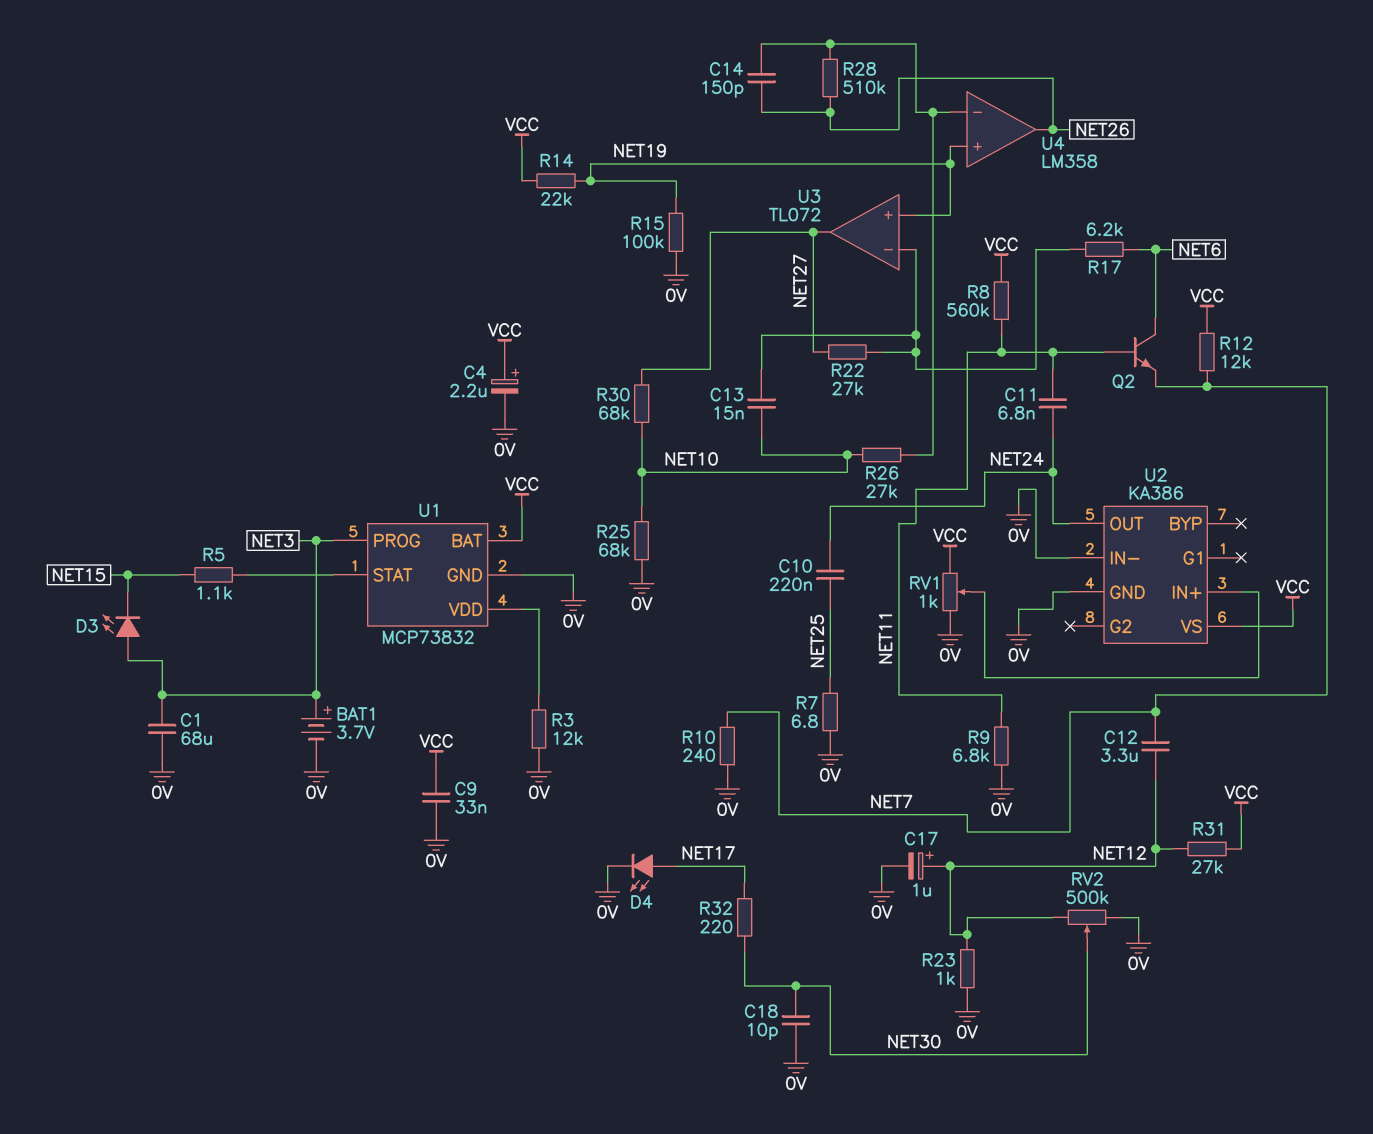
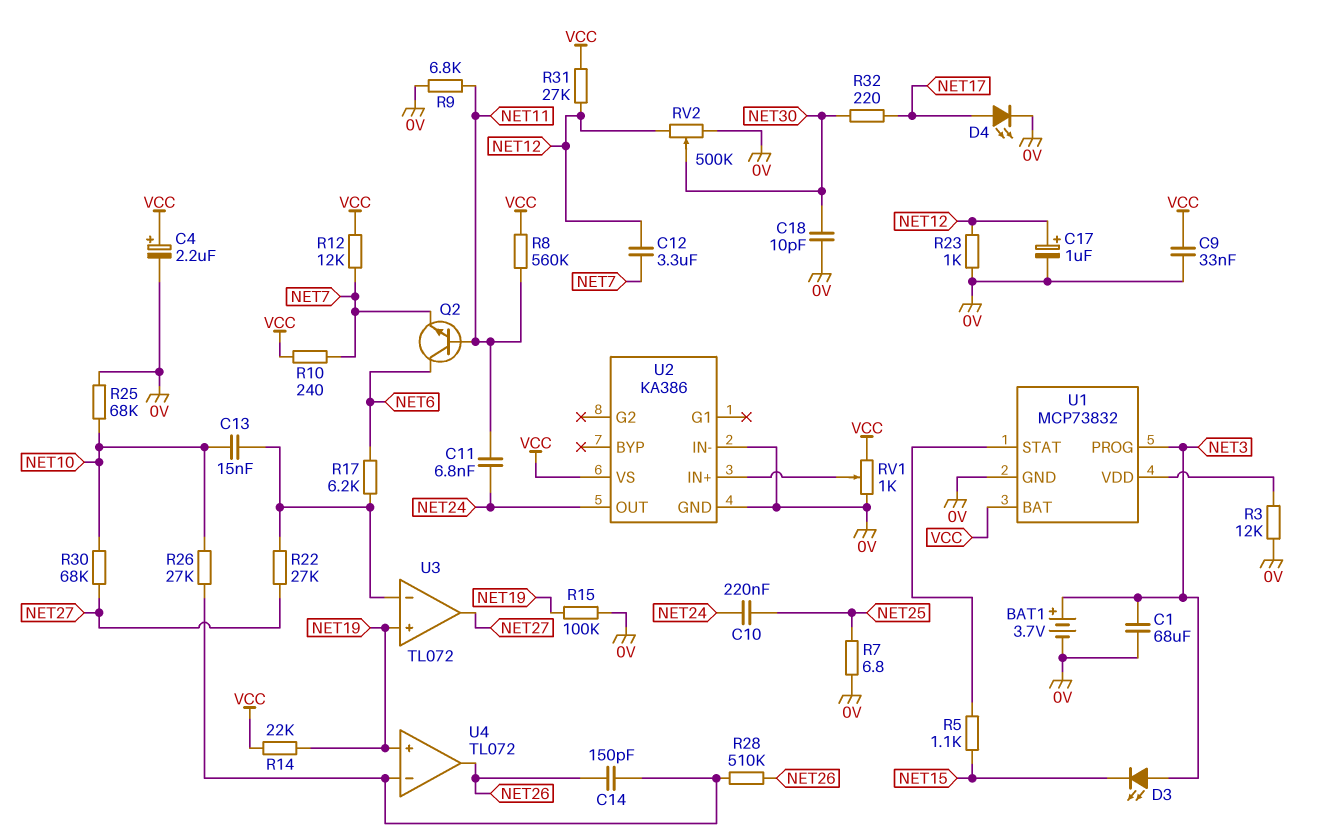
R10: 240 (0V, NET7) -> 240 (NET7, VCC)
U4: LM358 -> TL072

